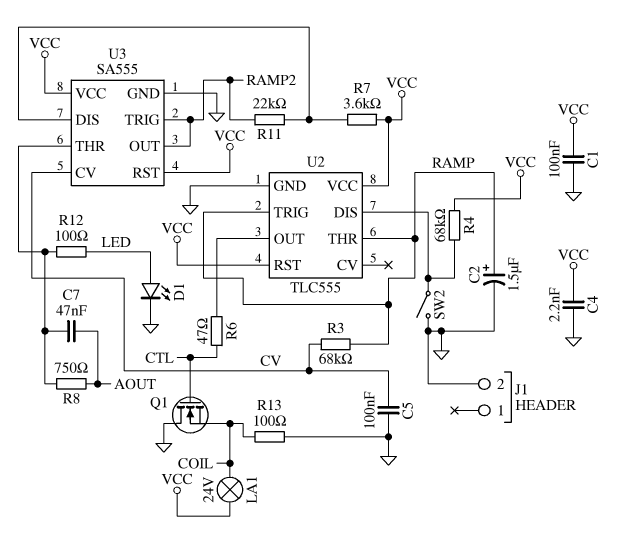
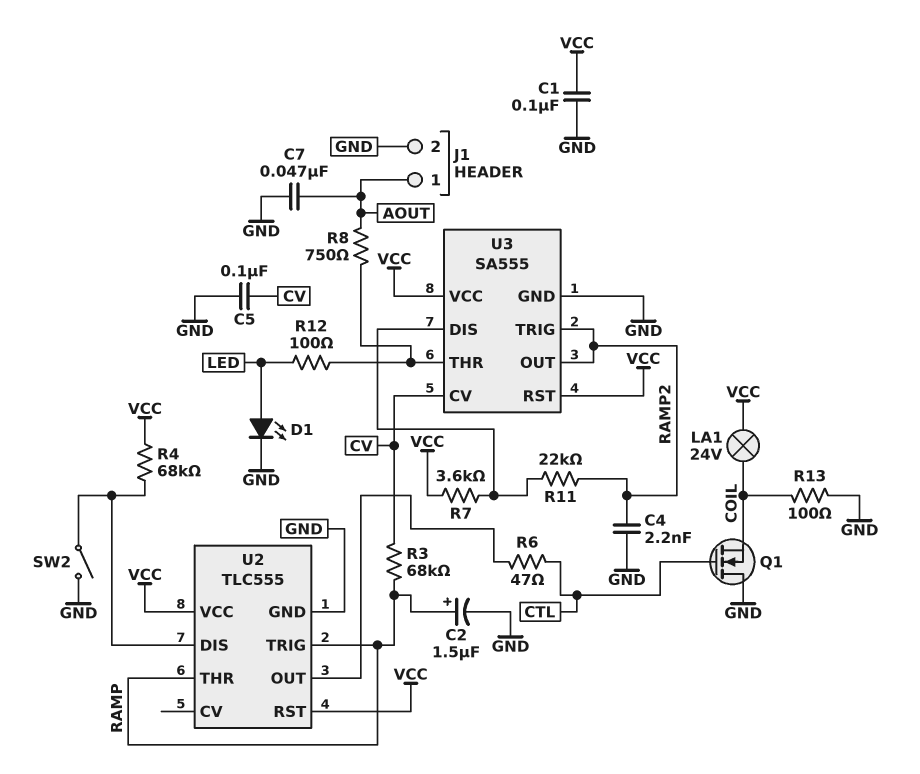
C4: 2.2nF (GND, VCC) -> 2.2nF (GND, RAMP2)
C7: 47nF (AOUT, U3/THR) -> 47nF (AOUT, GND)
J1 pin 1: none -> AOUT

